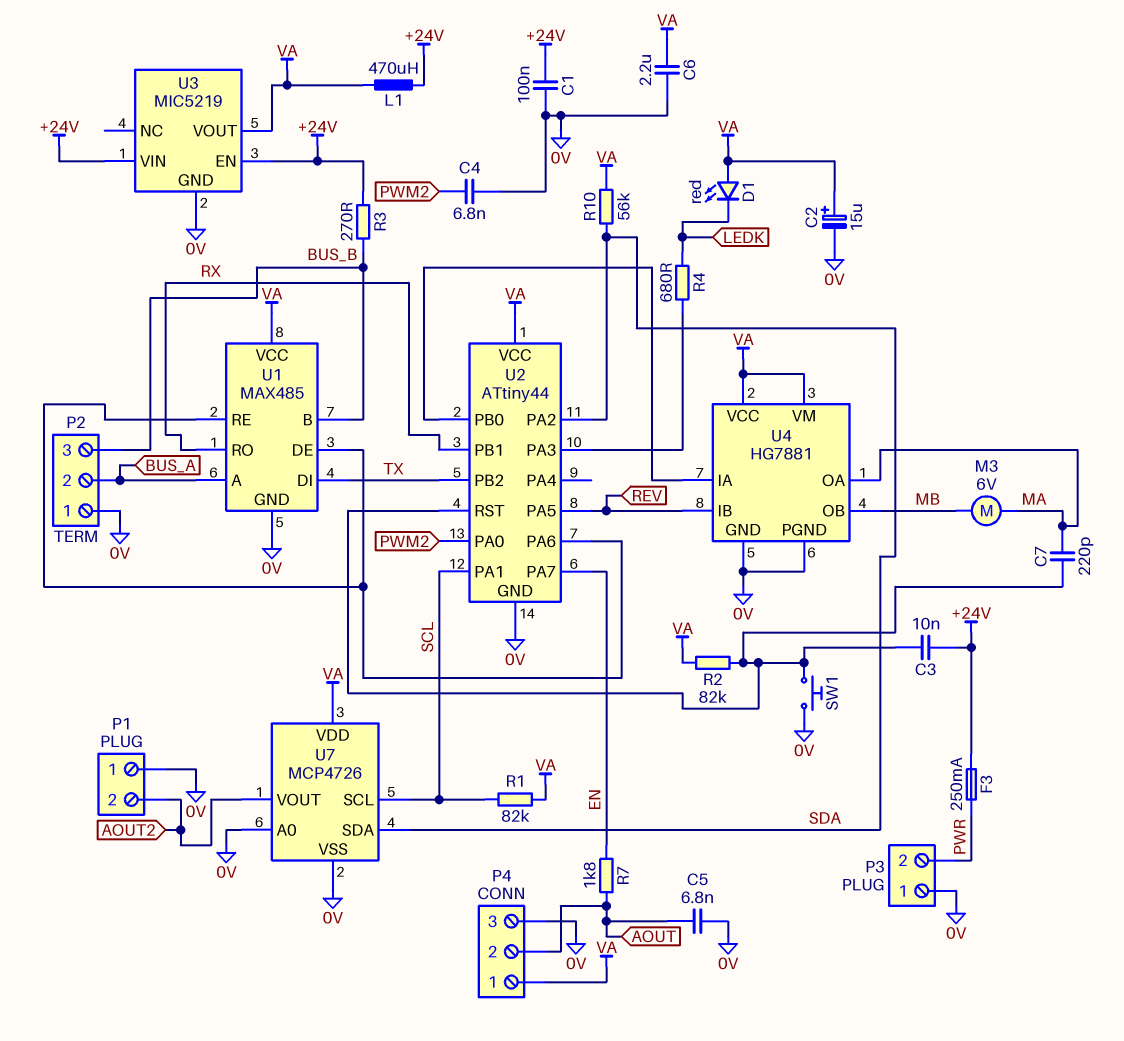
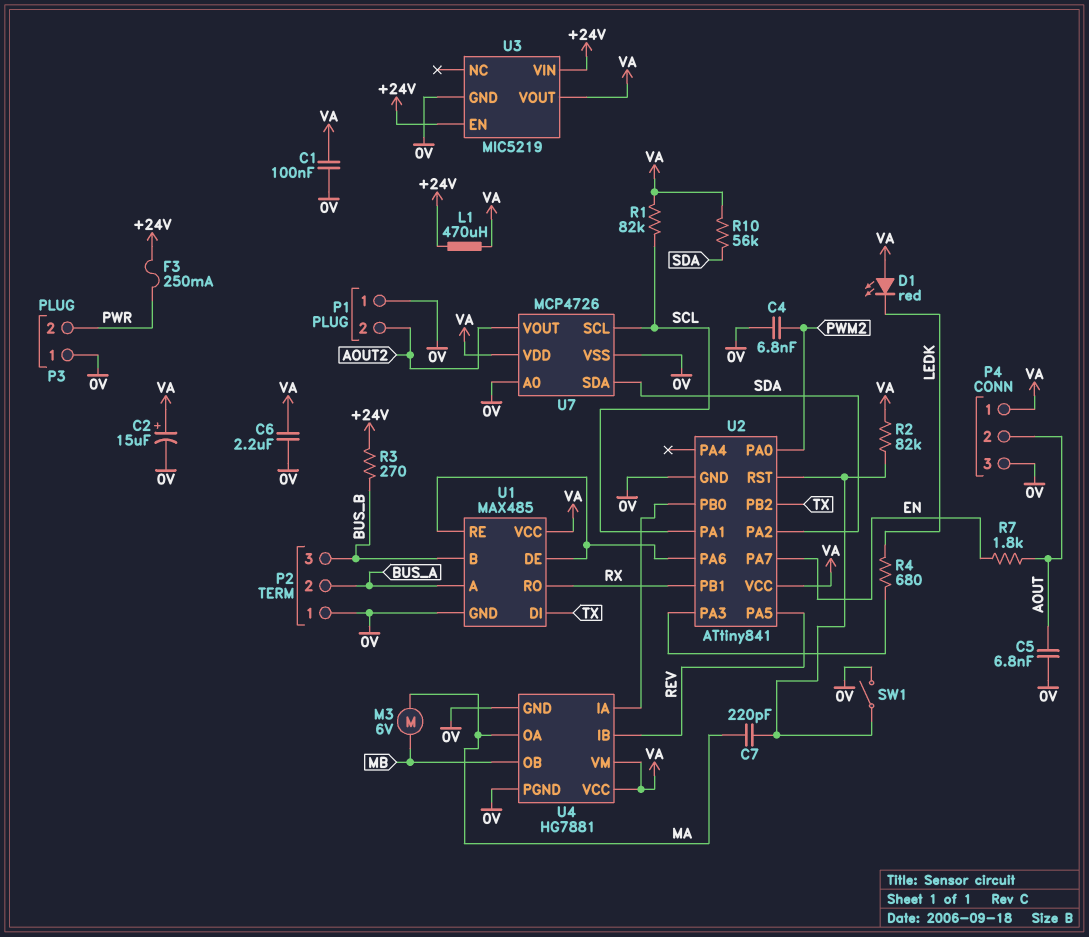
C1: 100nF (+24V, 0V) -> 100nF (0V, VA)
C3: 10nF (+24V, U2/RST) -> none
SW1: button (0V, U2/RST) -> switch (0V, U2/RST)
U2: ATtiny44 -> ATtiny841

